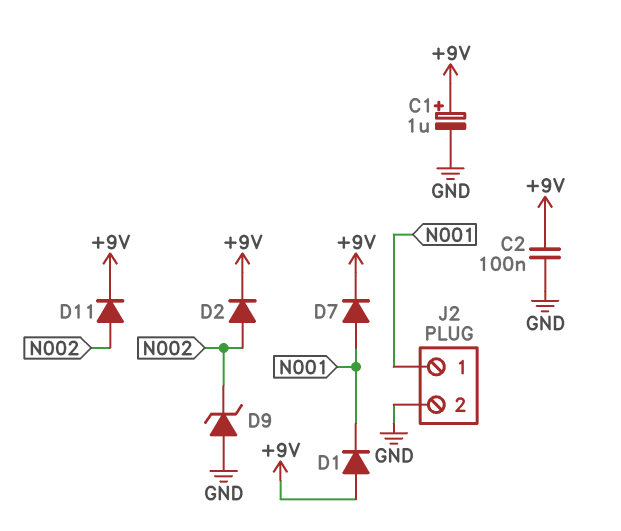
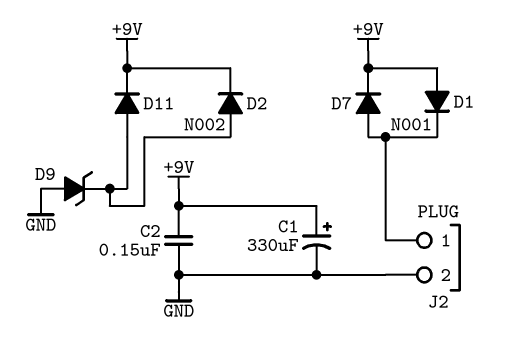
C1: 1uF (plus +9V, minus GND) -> 330uF (plus +9V, minus GND)
C2: 100nF (+9V, GND) -> 150nF (+9V, GND)

